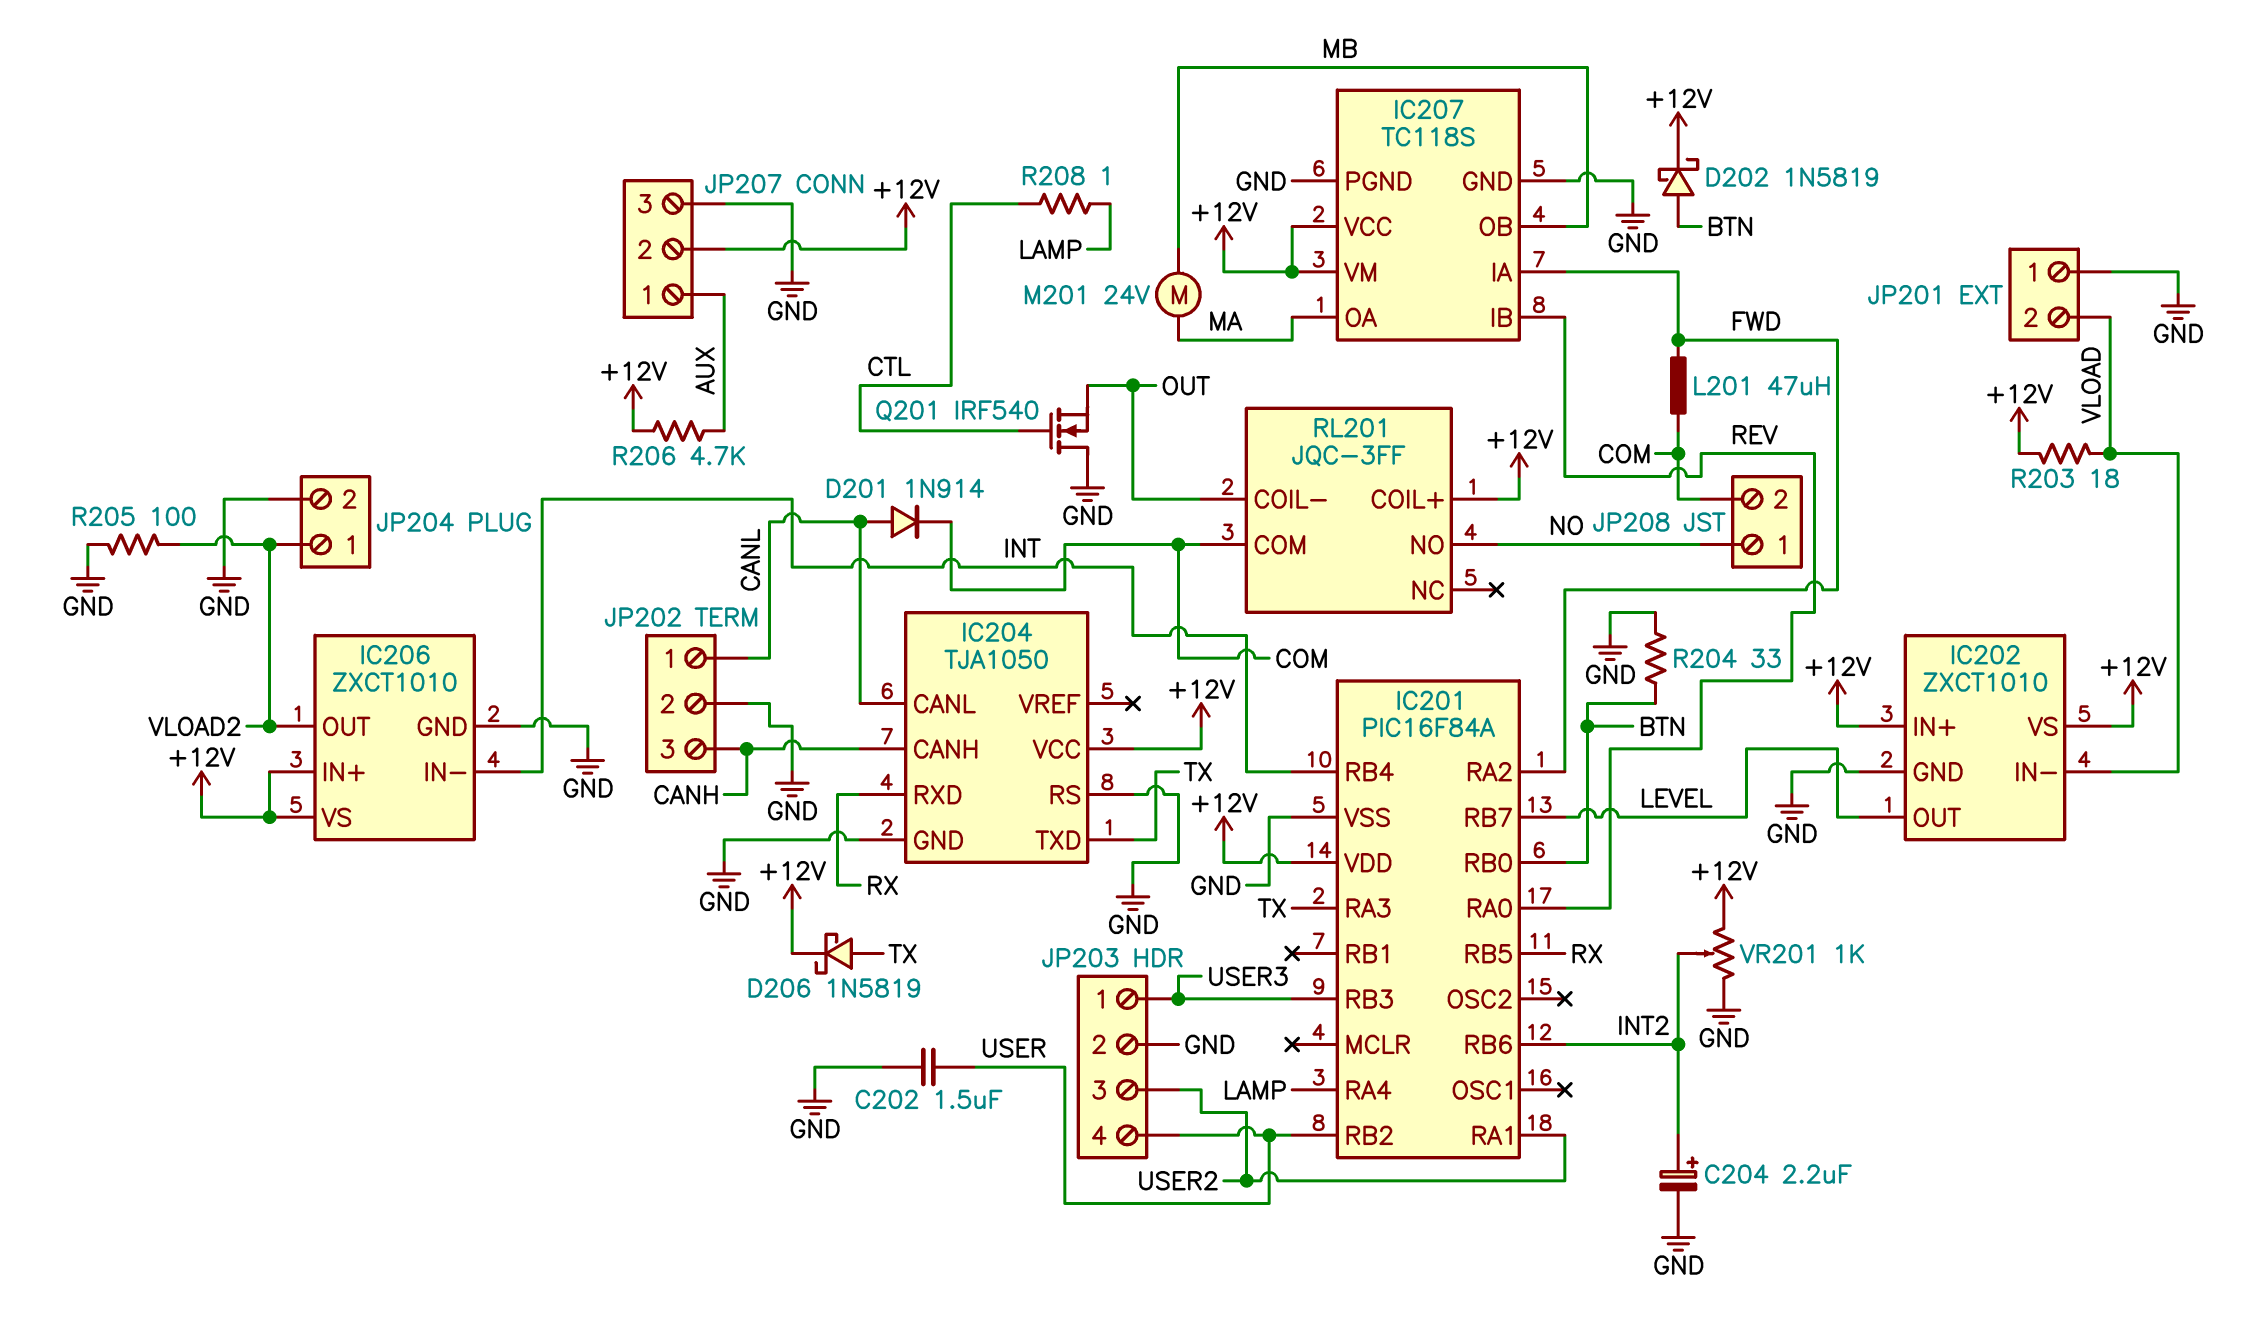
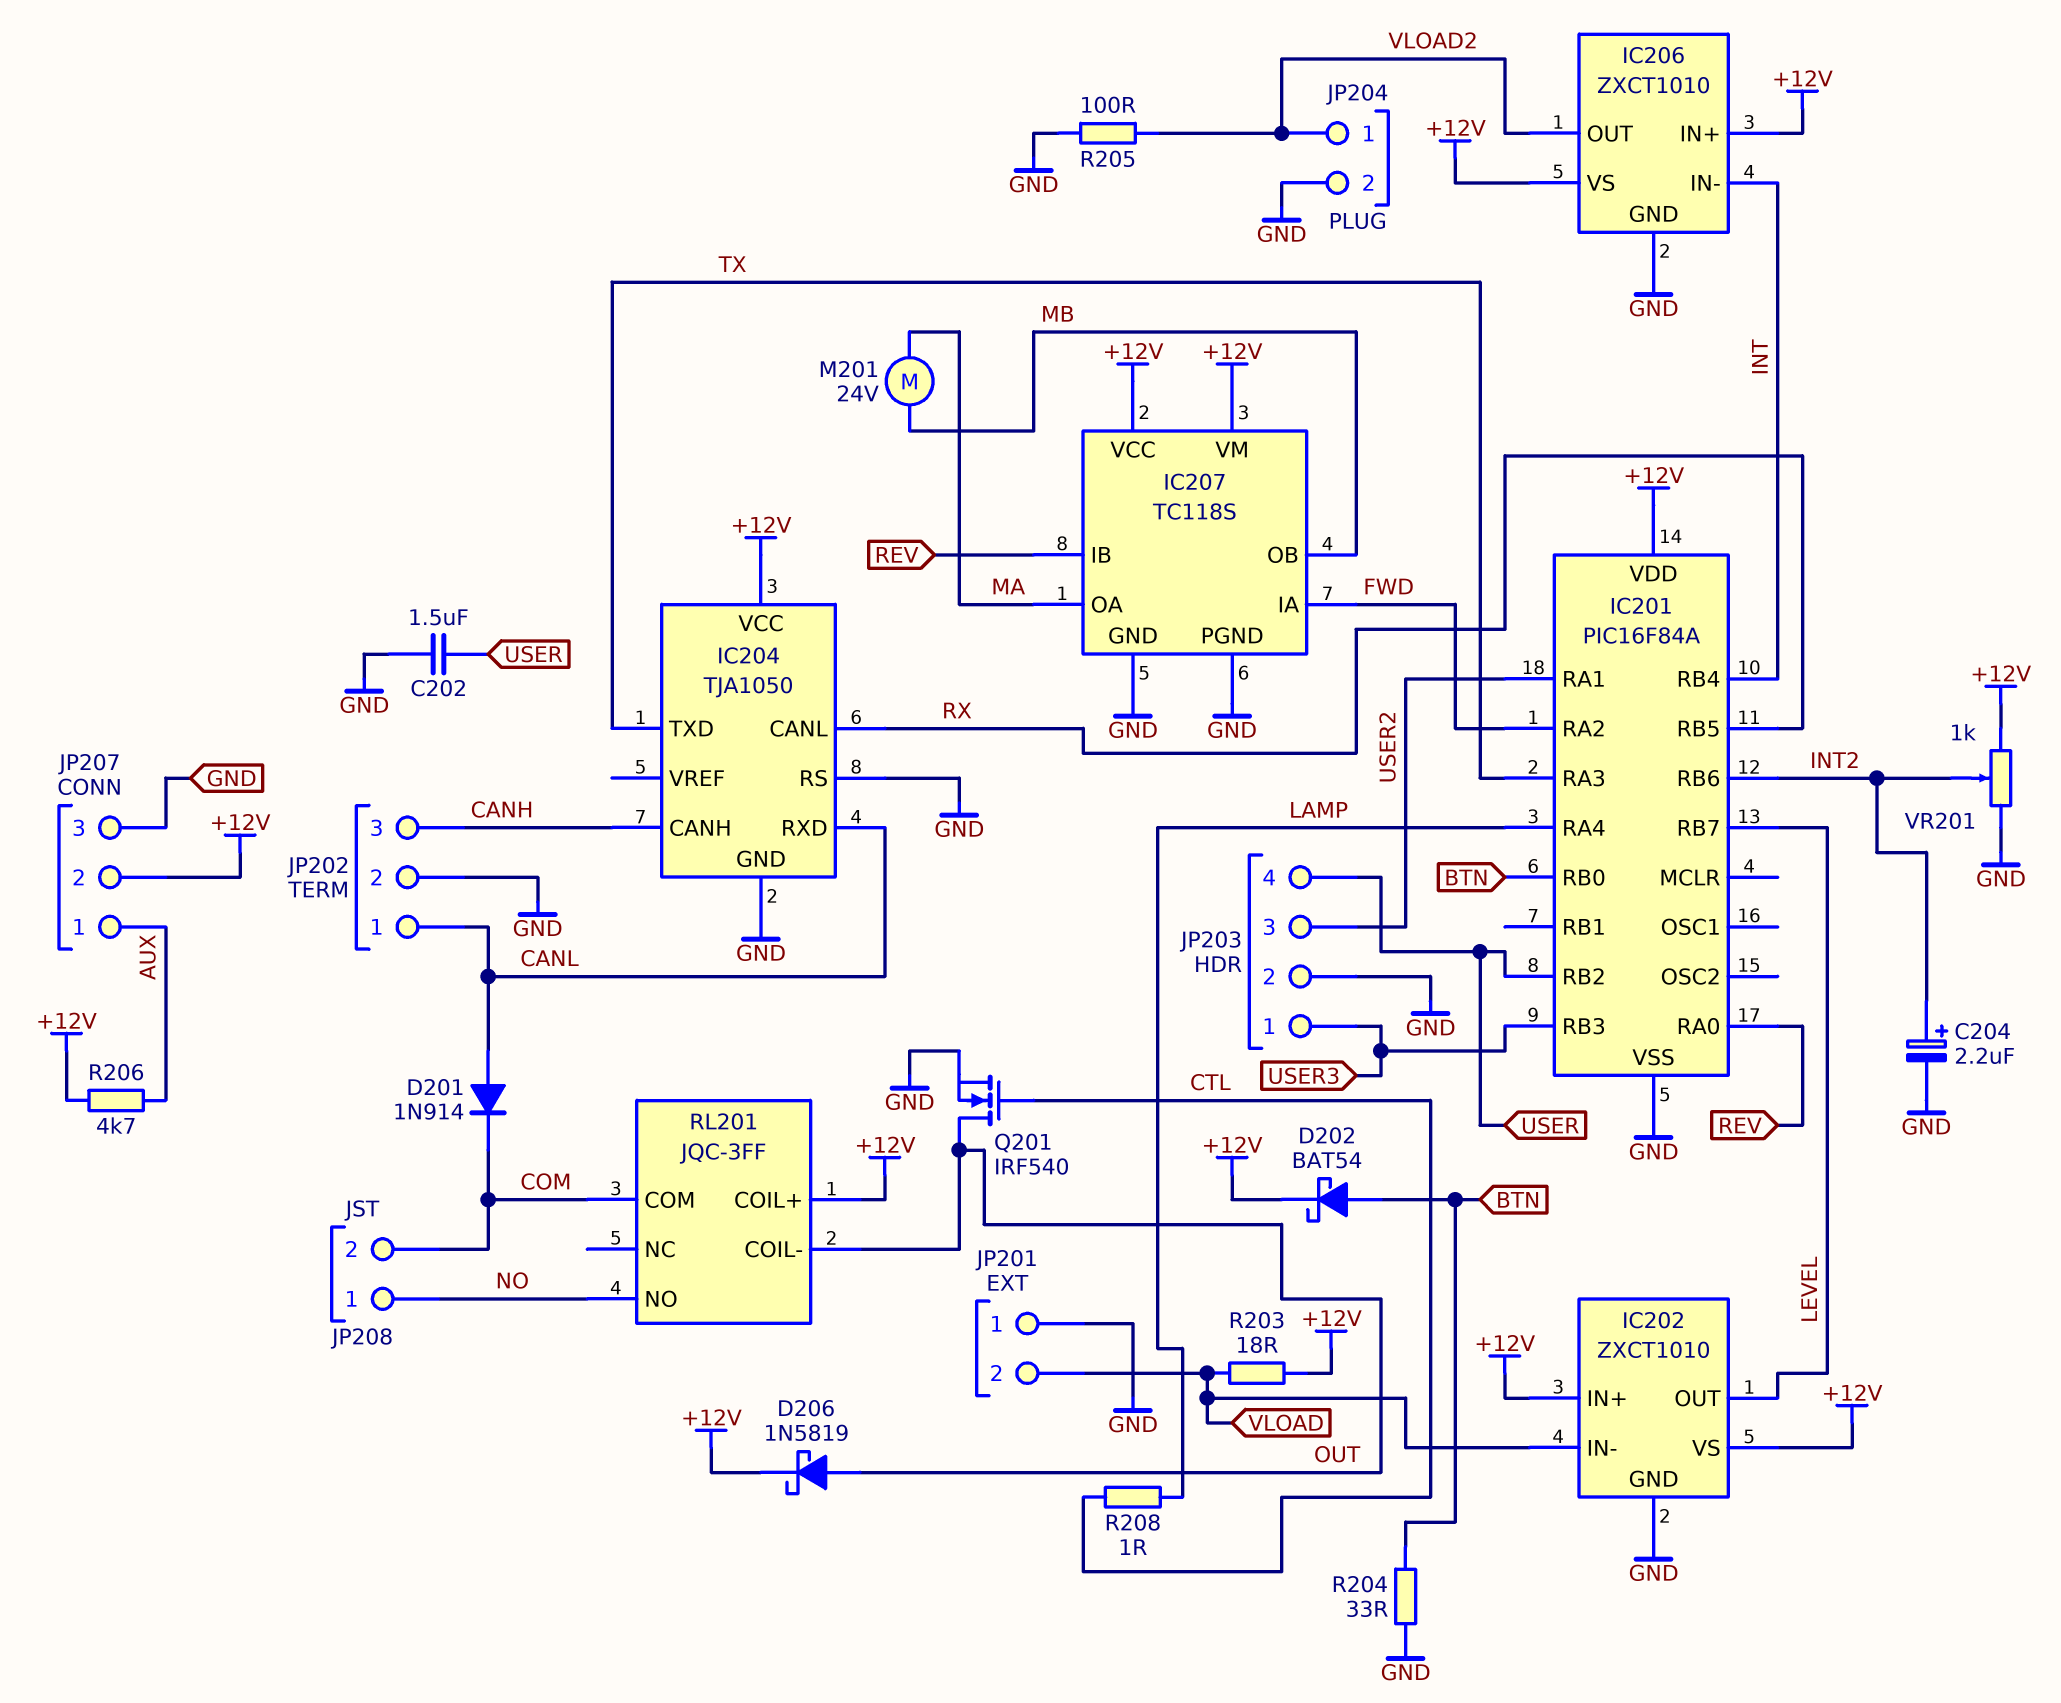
D202: schottky 1N5819 (A BTN, K +12V) -> schottky BAT54 (A BTN, K +12V)
D206: schottky 1N5819 (A TX, K +12V) -> schottky 1N5819 (A OUT, K +12V)
IC204 pin CANL: CANL -> RX
IC204 pin RXD: RX -> CANL
L201: 47uH (COM, FWD) -> none
Q201: NMOS IRF540 (G CTL, D GND, S OUT) -> NMOS IRF540 (G CTL, D OUT, S GND)

